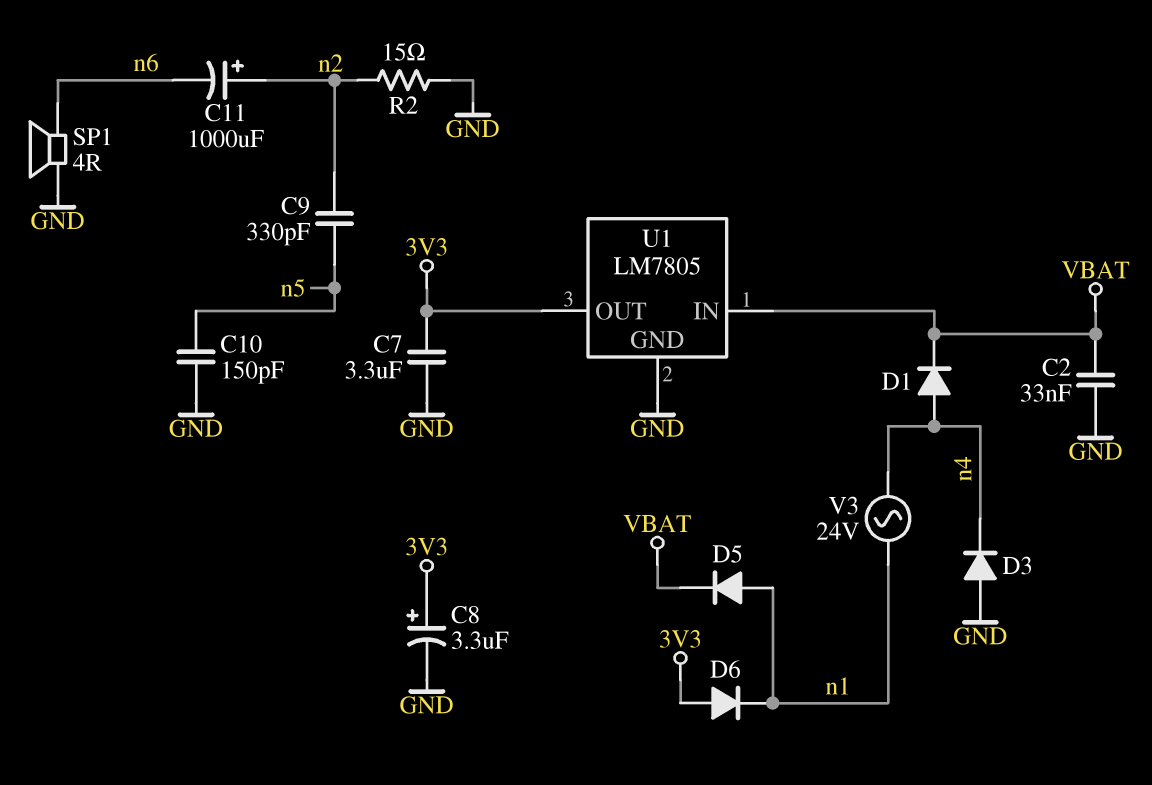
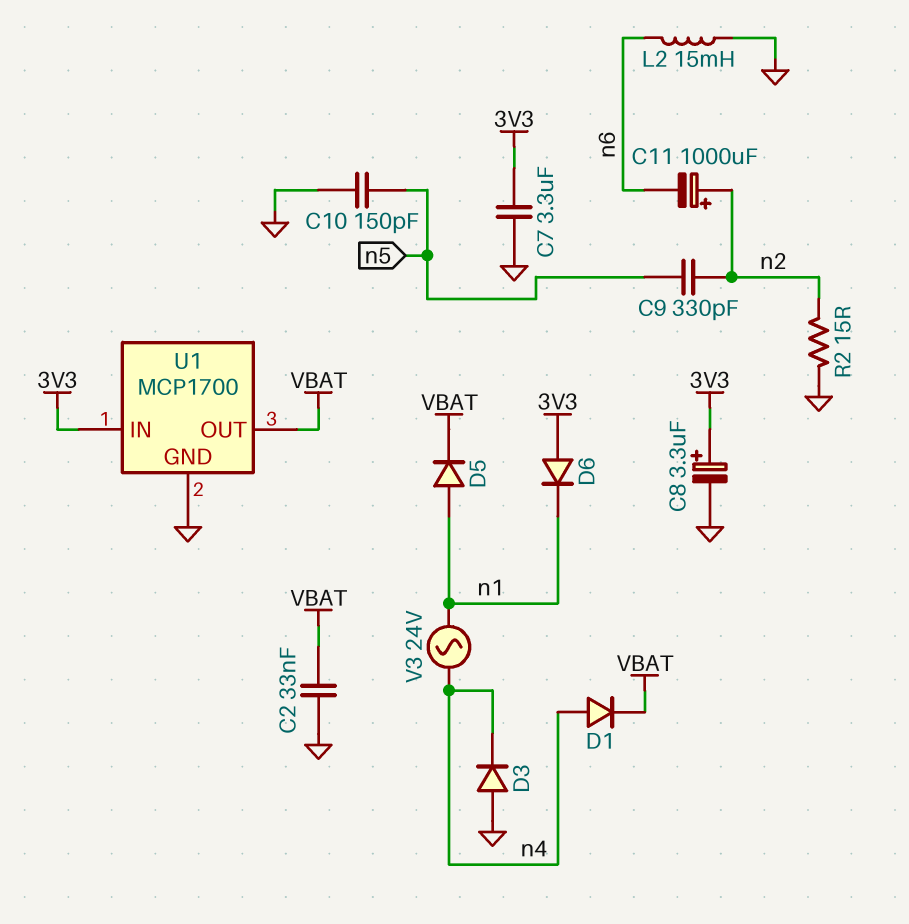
L2: none -> 15mH (GND, n6)
SP1: speaker 4R (GND, n6) -> none
U1: LM7805 -> MCP1700
U1 pin IN: VBAT -> 3V3
U1 pin OUT: 3V3 -> VBAT

